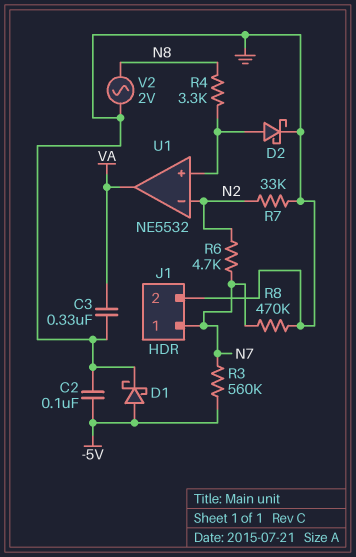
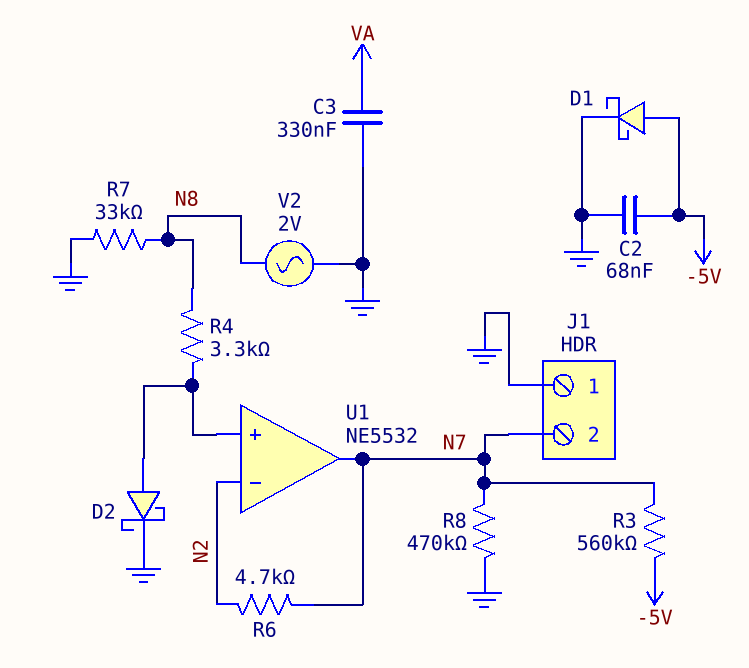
C2: 100nF (-5V, GND) -> 68nF (-5V, GND)
J1 pin 1: N7 -> GND
J1 pin 2: GND -> N7
R7: 33k (GND, N2) -> 33k (GND, N8)
U1 pin out: VA -> N7

